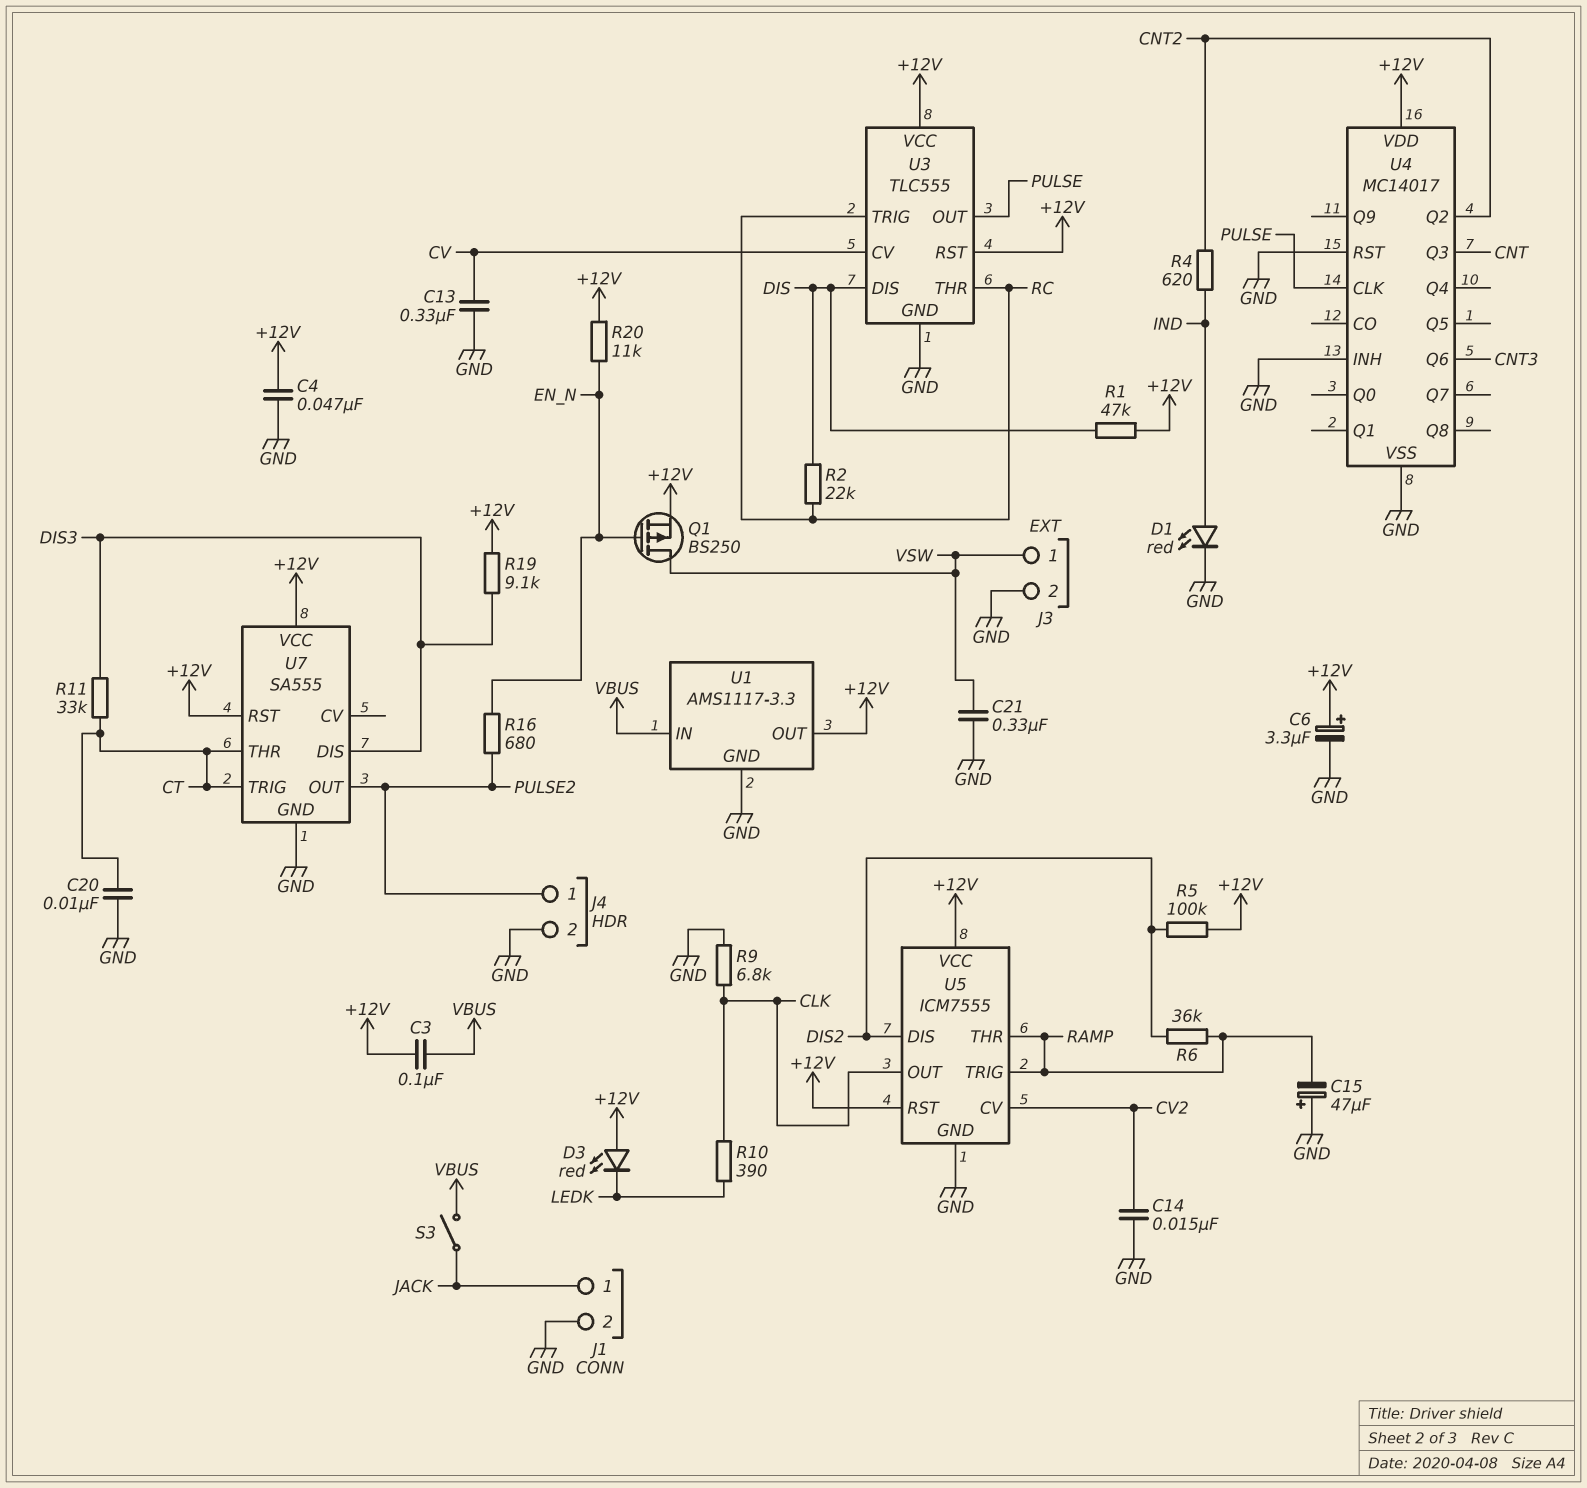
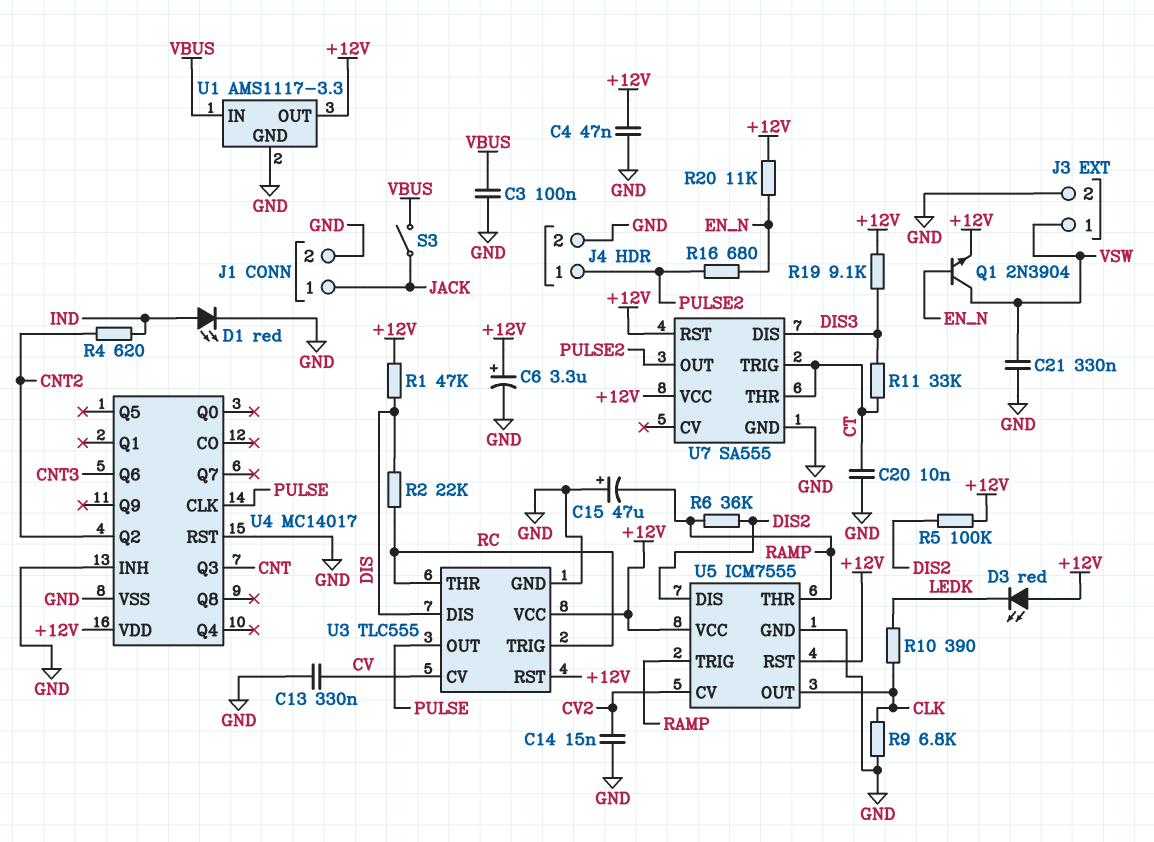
C3: 100nF (+12V, VBUS) -> 100nF (GND, VBUS)
Q1: PMOS BS250 (G EN_N, D VSW, S +12V) -> NPN 2N3904 (B EN_N, C VSW, E +12V)

